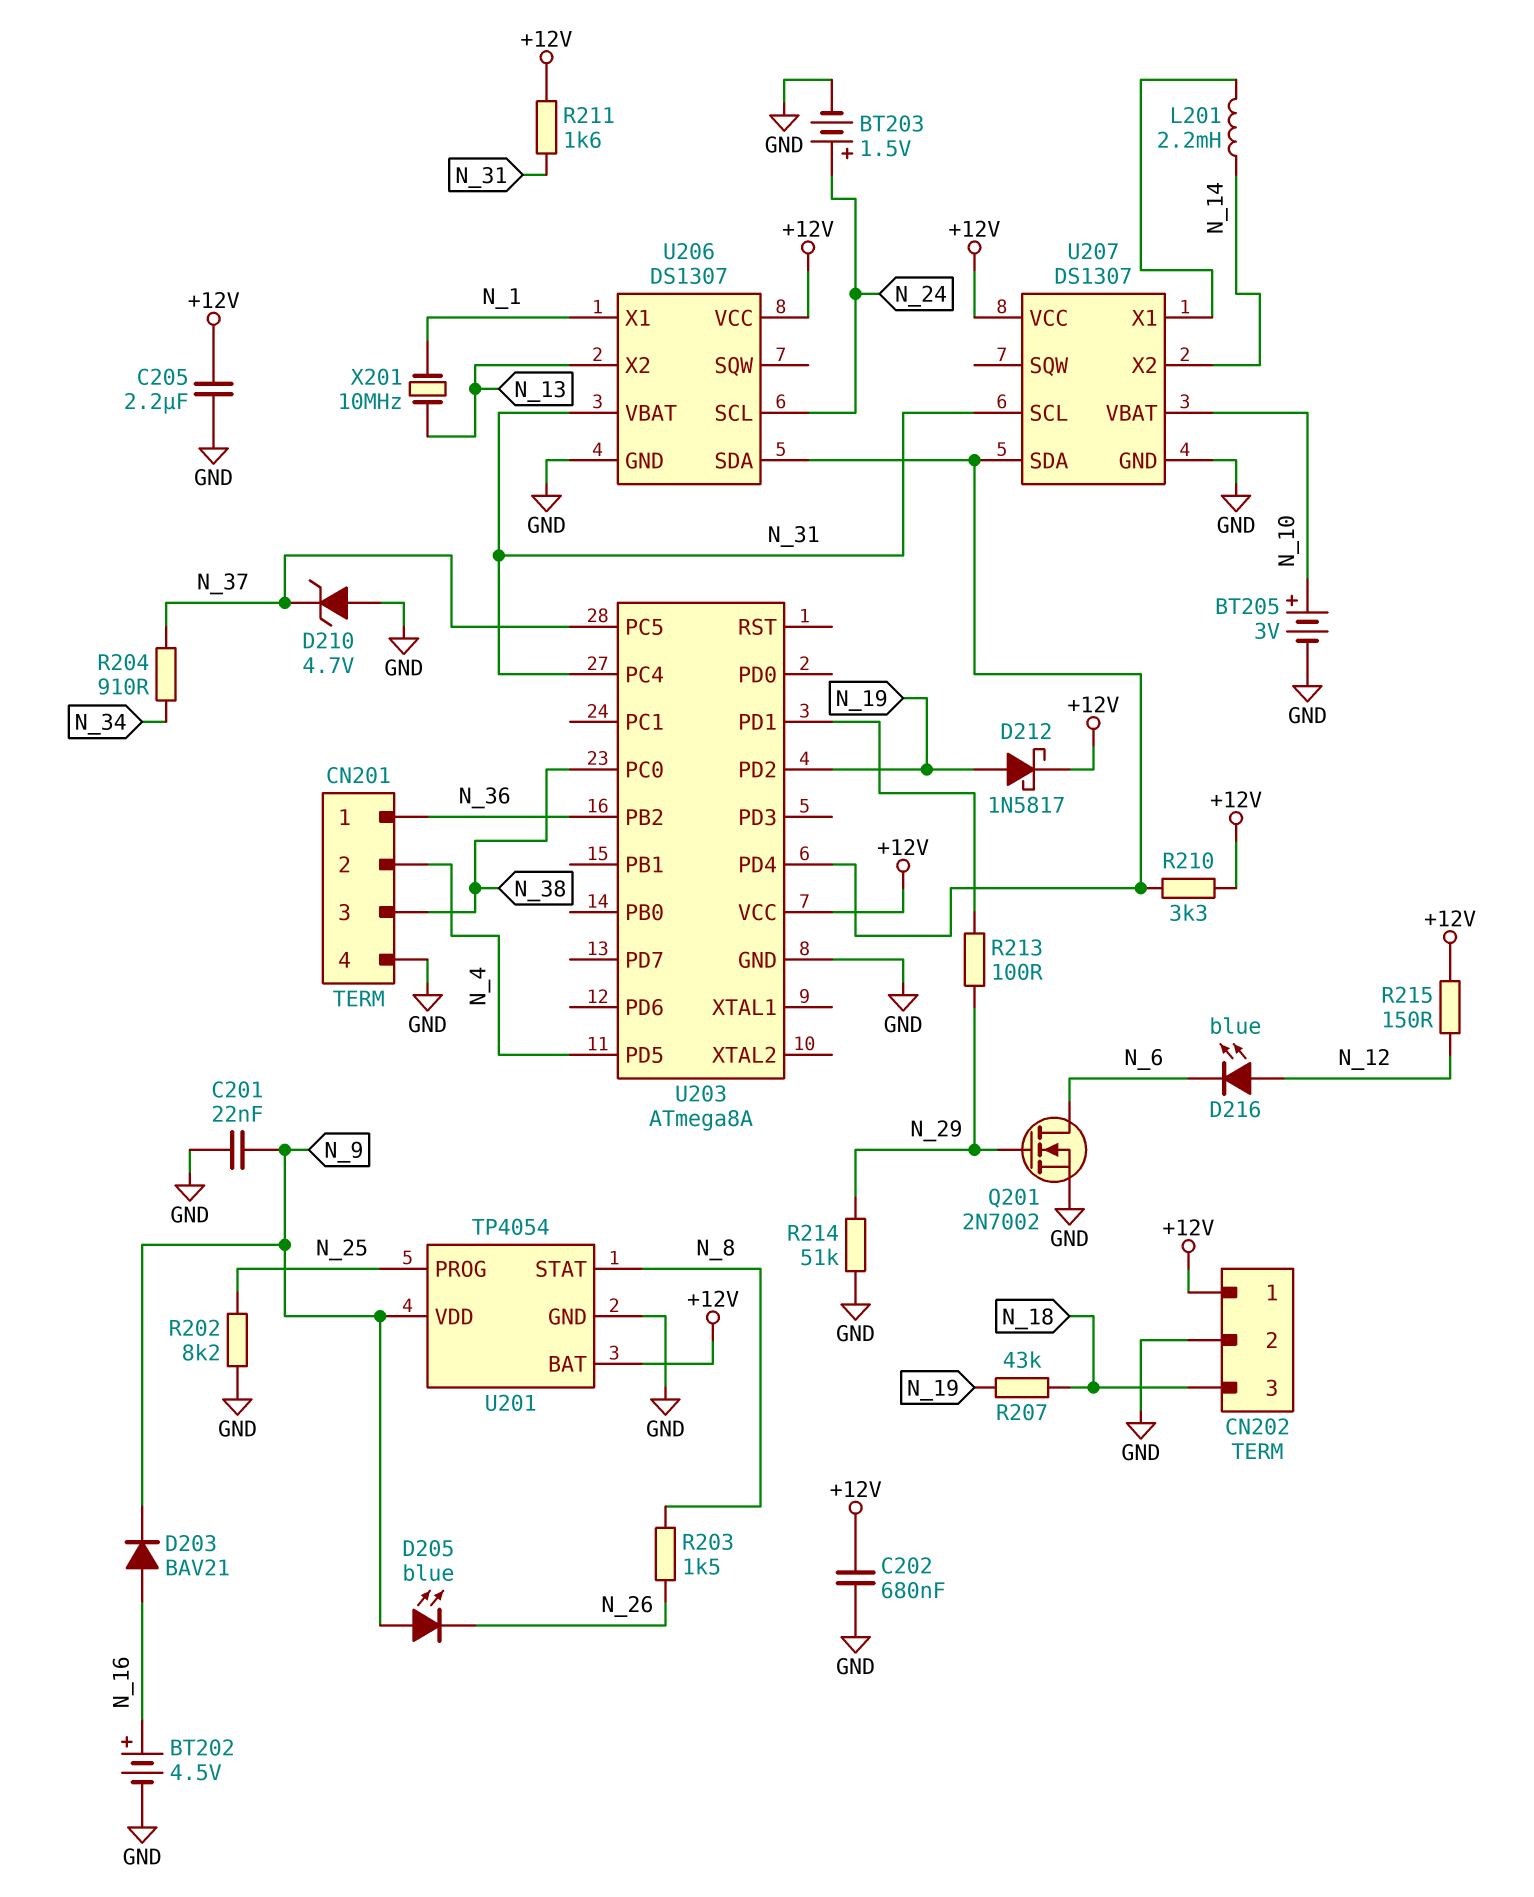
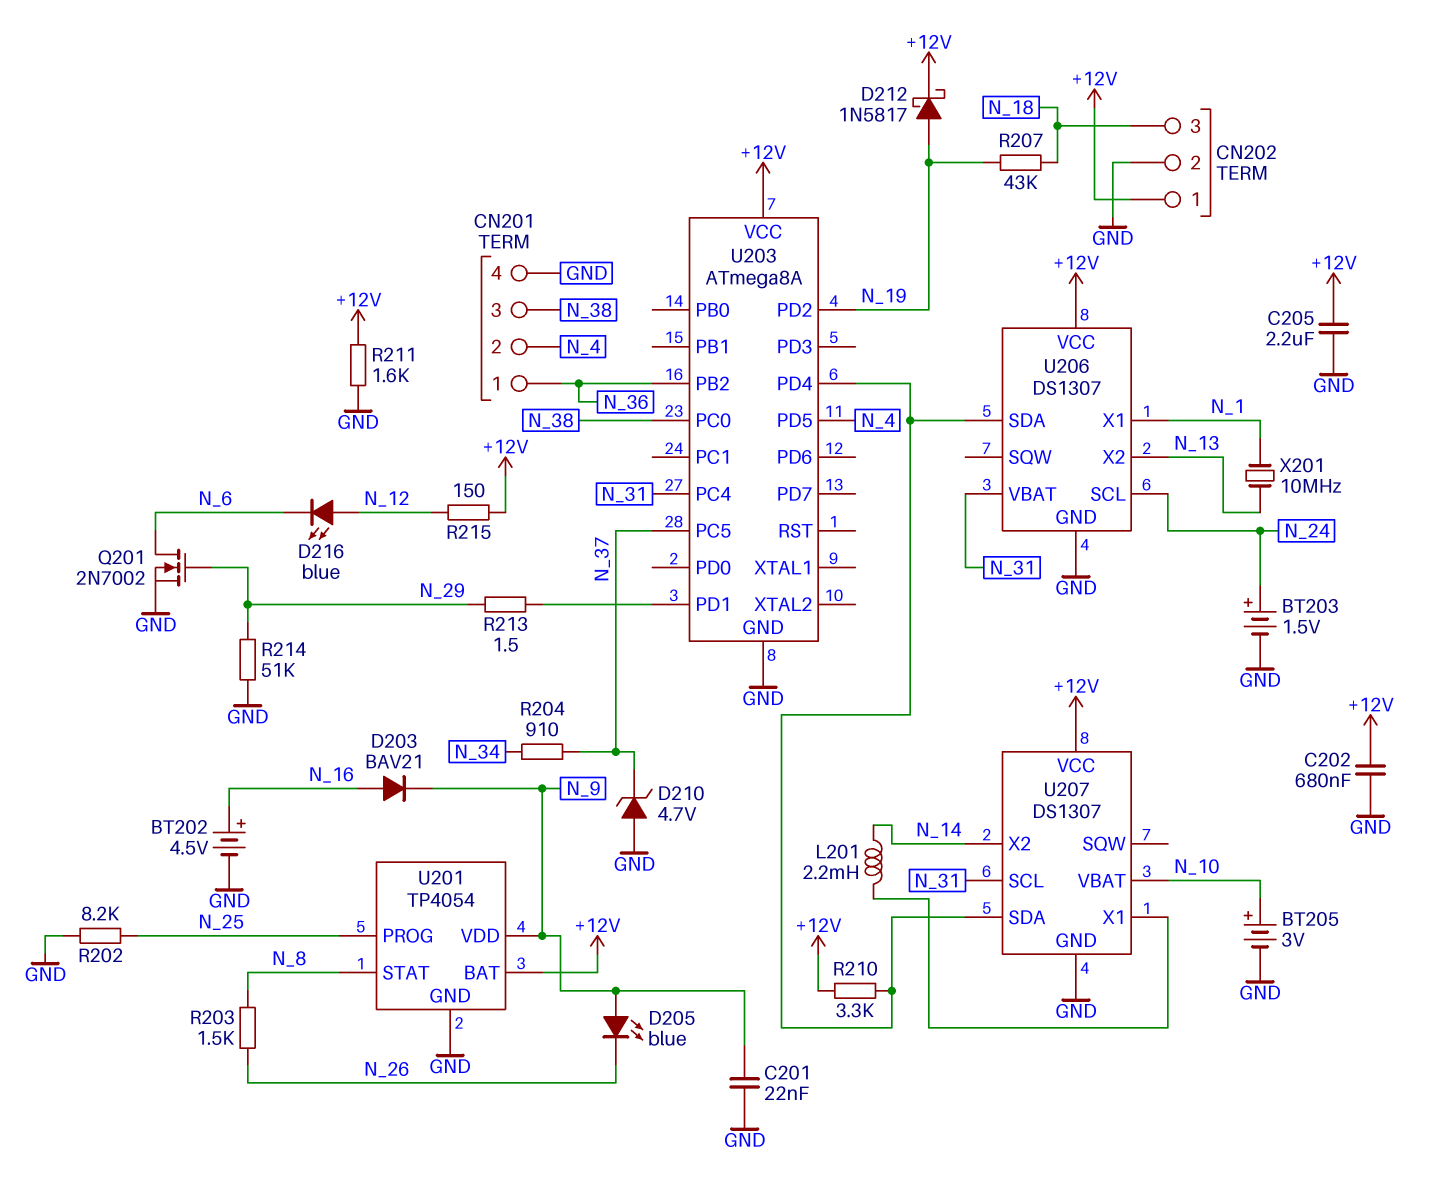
R211: 1.6k (+12V, N_31) -> 1.6k (+12V, GND)
R213: 100 (N_29, U203/PD1) -> 1.5 (N_29, U203/PD1)

